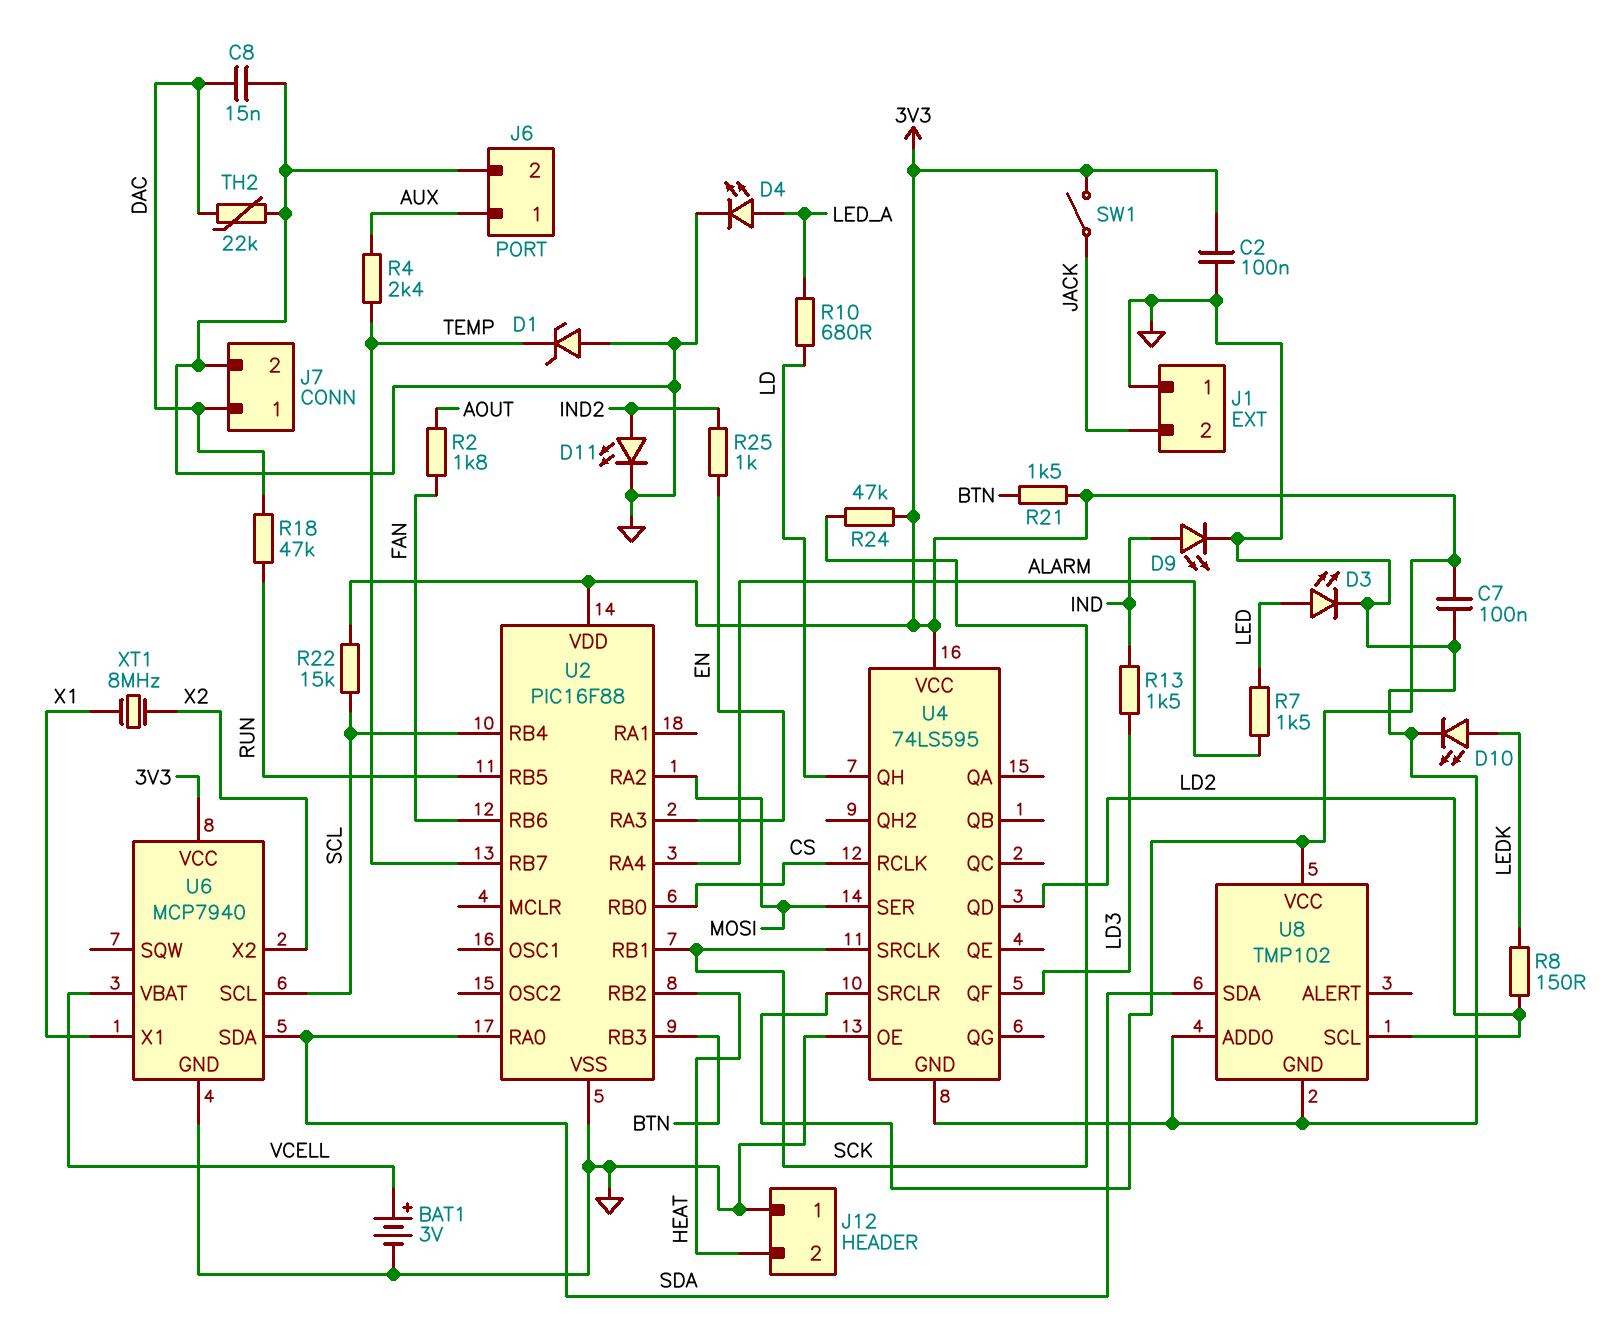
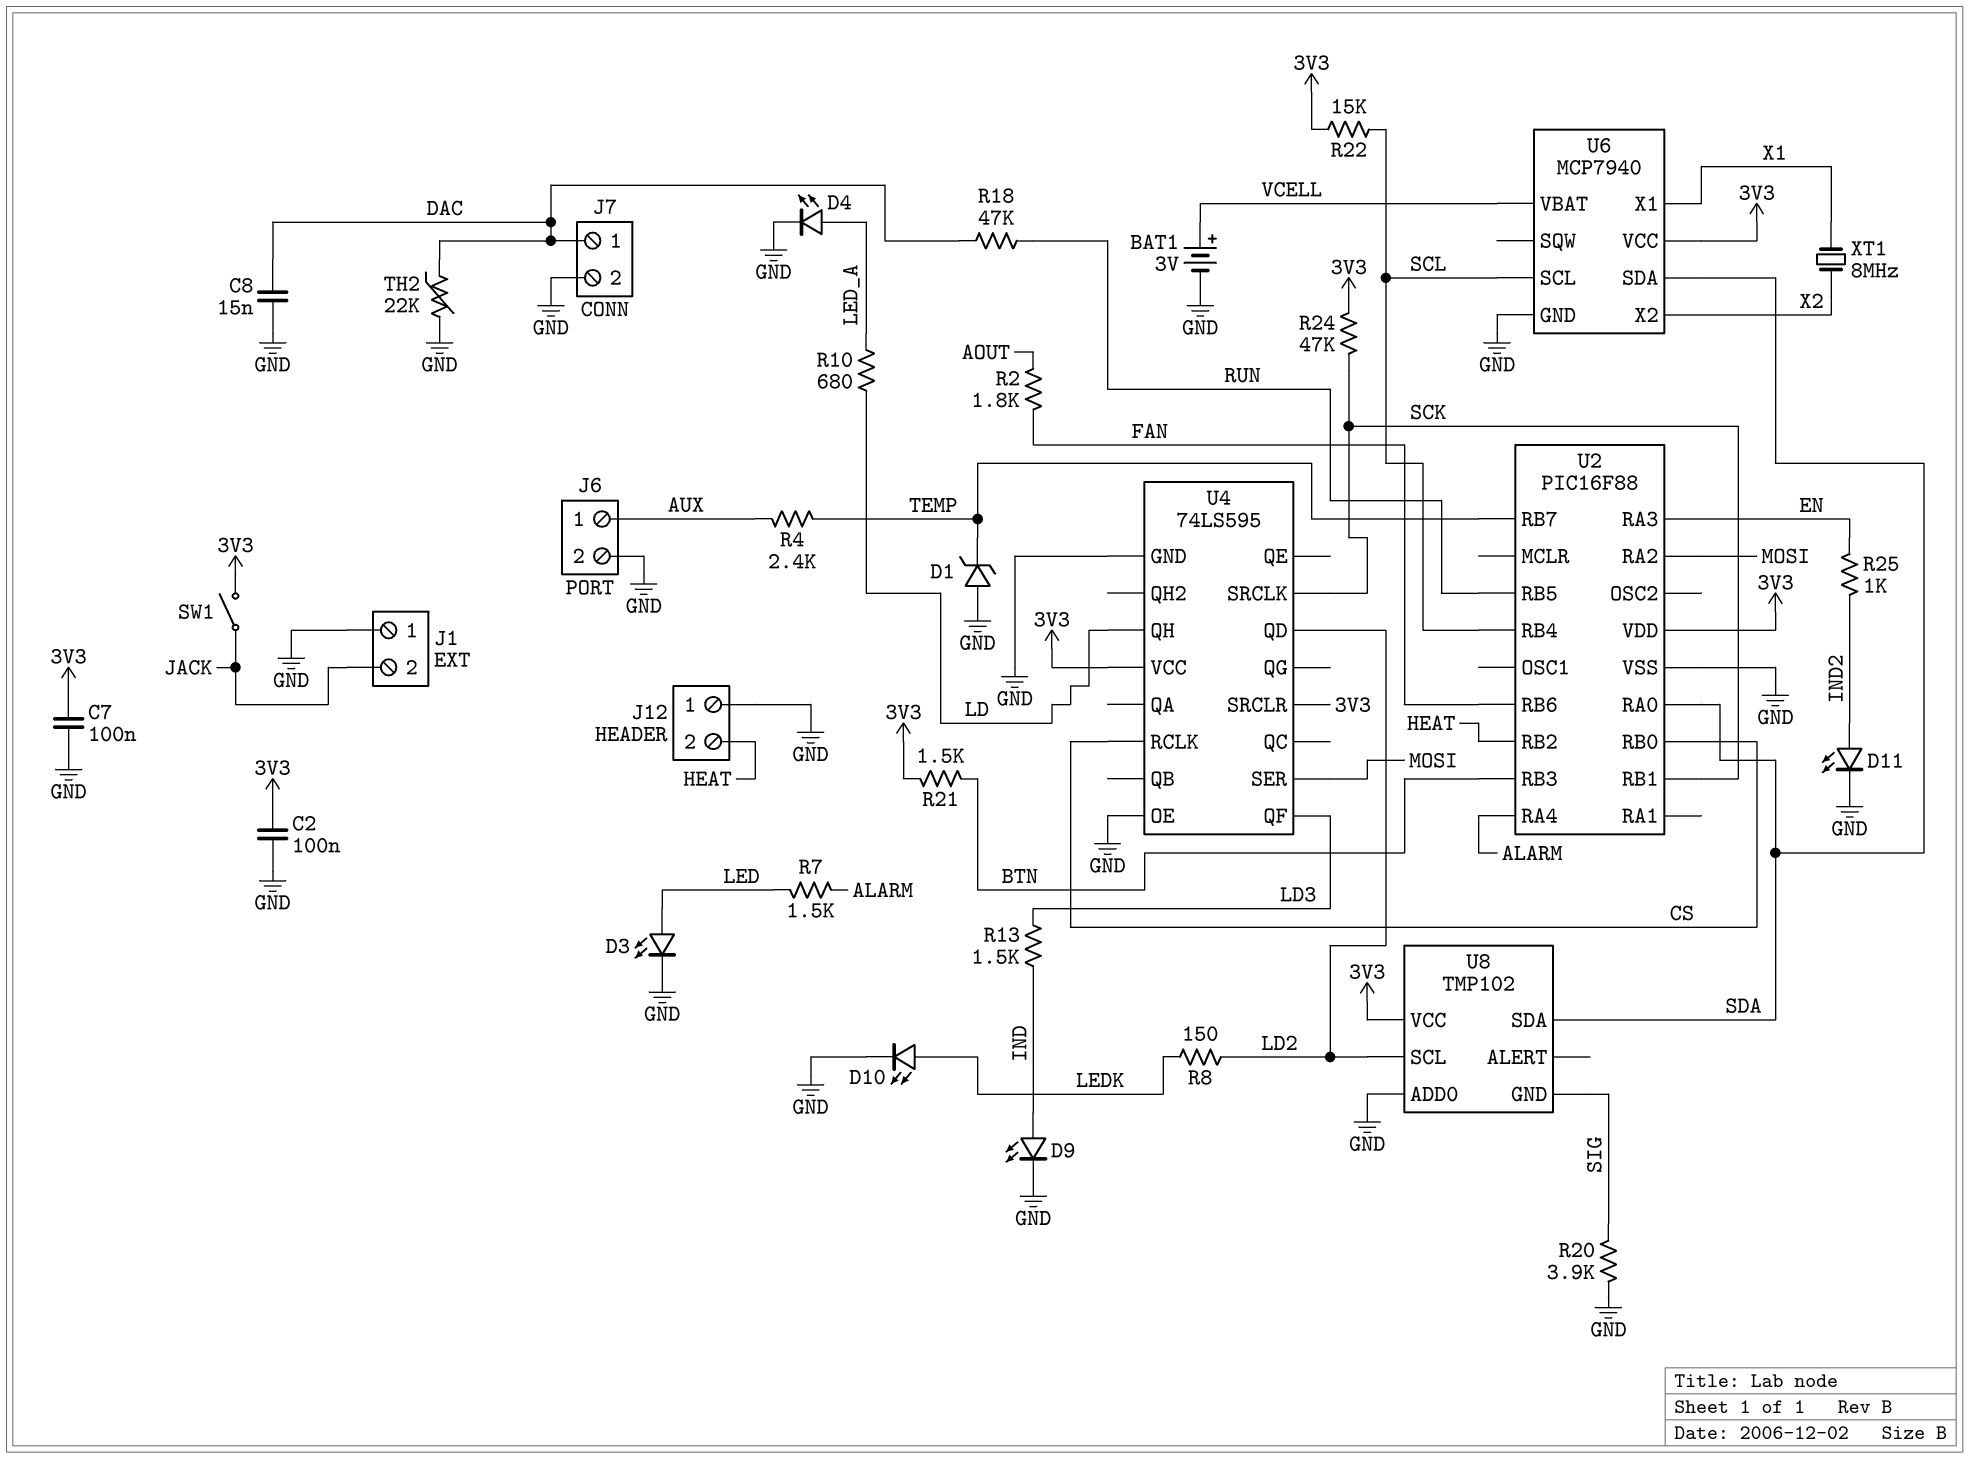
R20: none -> 3.9k (GND, SIG)
U8 pin GND: GND -> SIG

